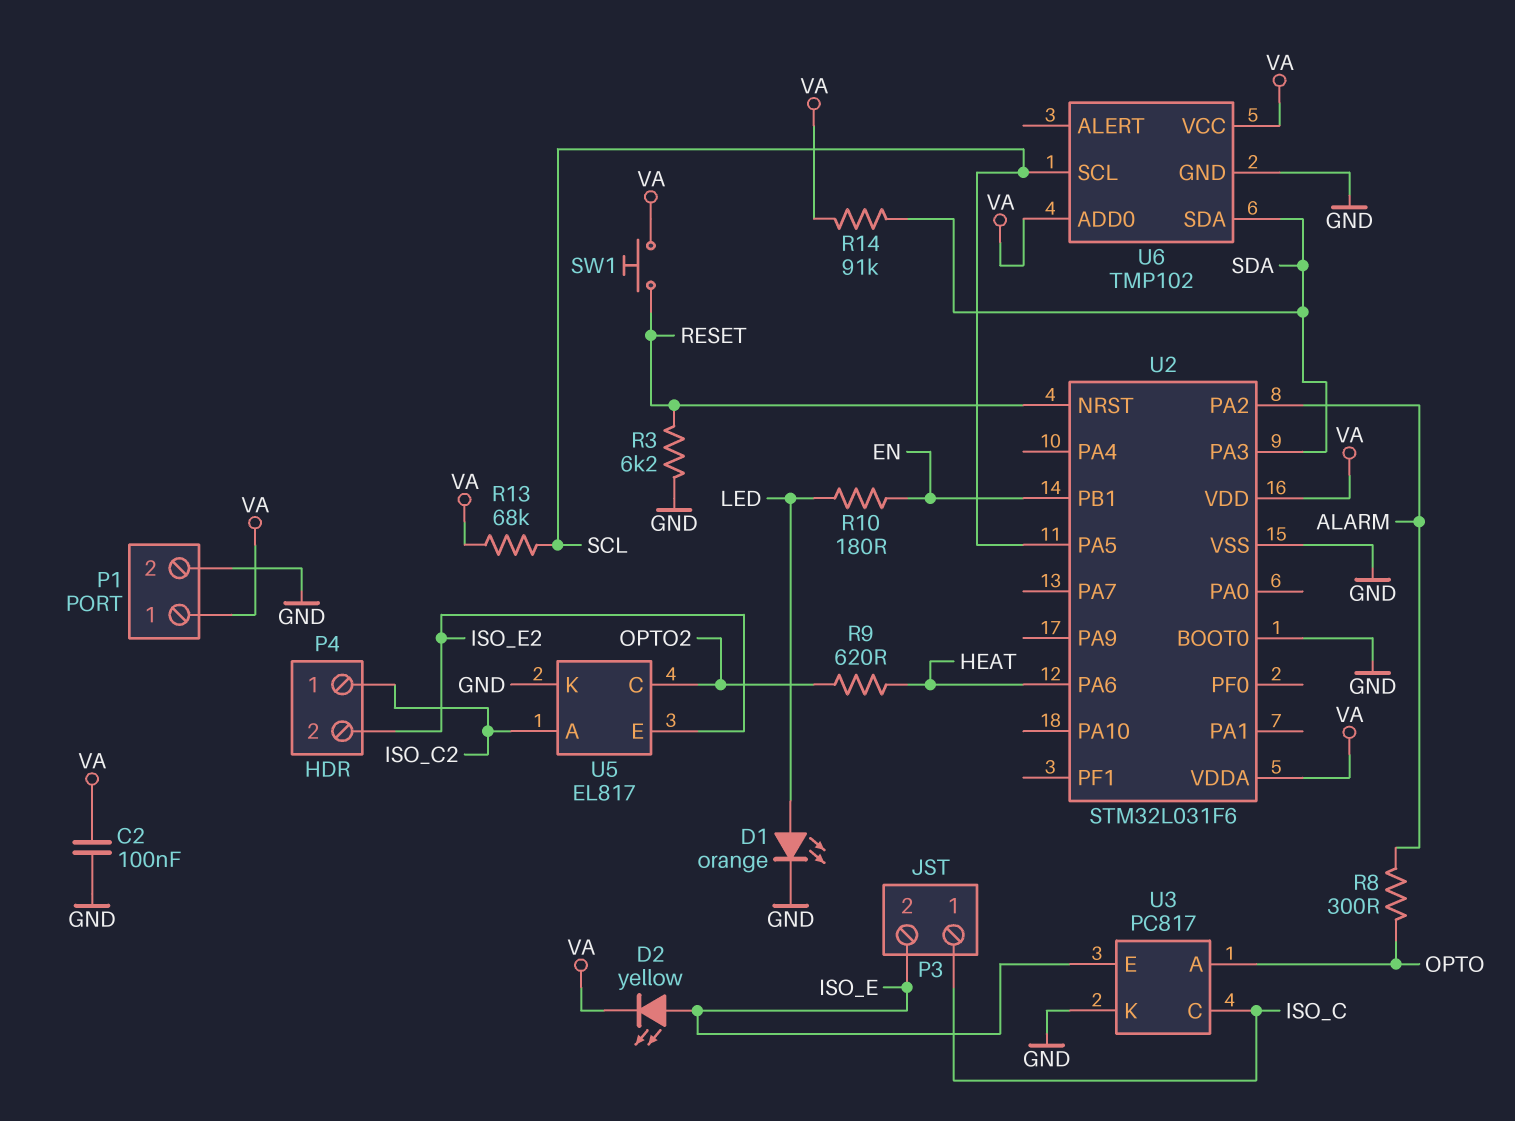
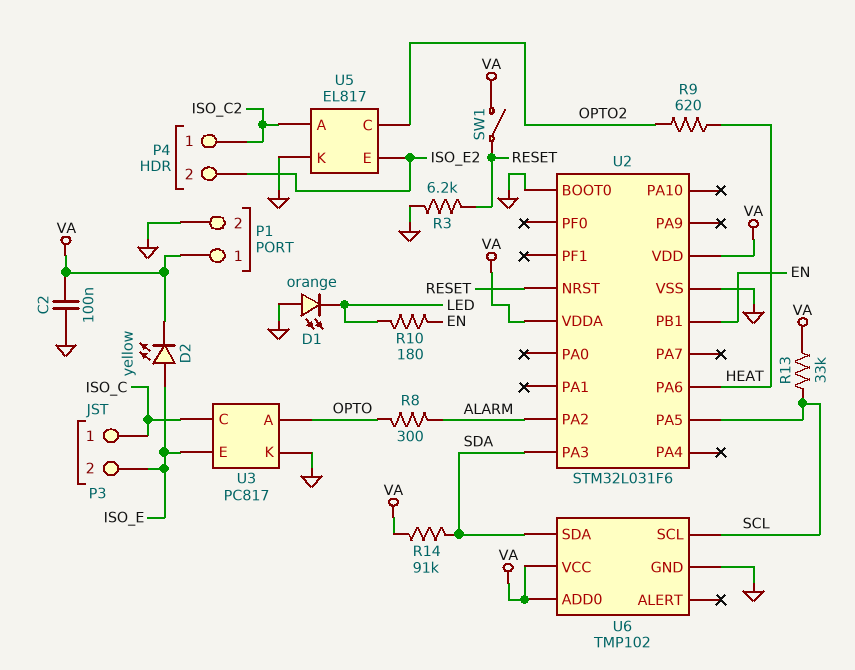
D1: LED orange (A LED, K GND) -> LED orange (A GND, K LED)
R13: 68k (SCL, VA) -> 33k (SCL, VA)
SW1: button (RESET, VA) -> switch (RESET, VA)

